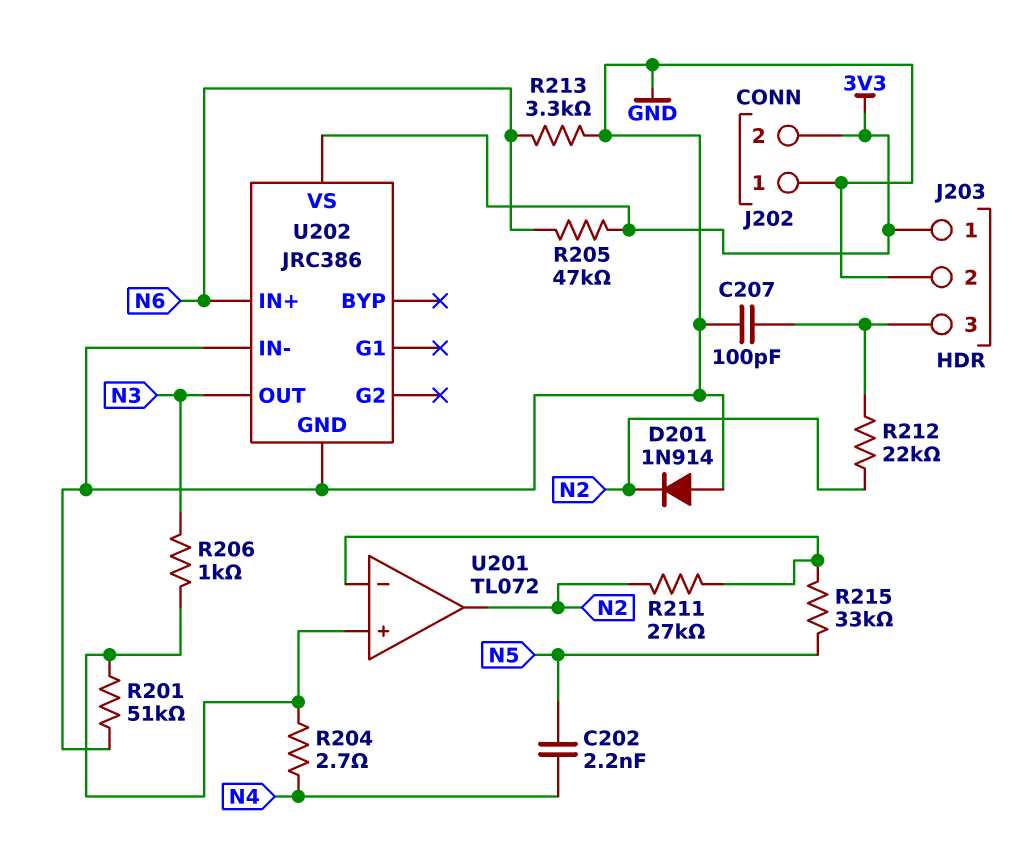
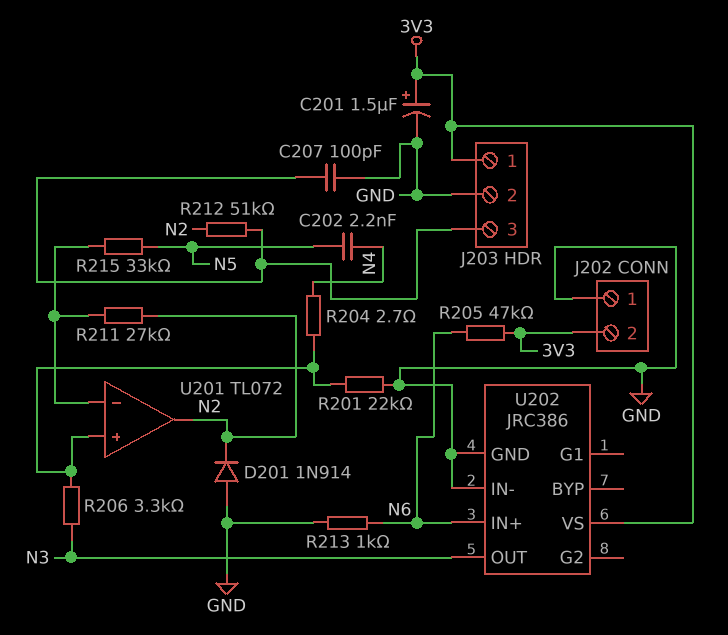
C201: none -> 1.5uF (plus 3V3, minus GND)
R201: 51k (GND, U201/in+) -> 22k (GND, U201/in+)
R206: 1k (N3, U201/in+) -> 3.3k (N3, U201/in+)
R212: 22k (J203/3, N2) -> 51k (J203/3, N2)
R213: 3.3k (GND, N6) -> 1k (GND, N6)

